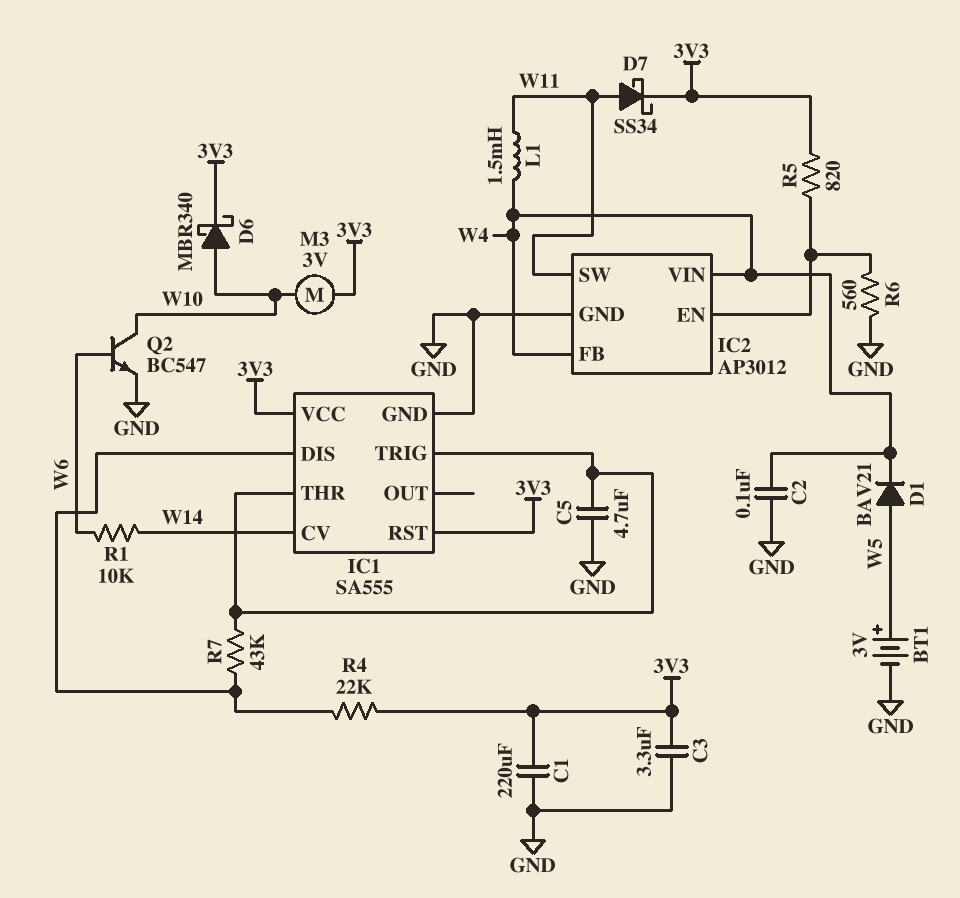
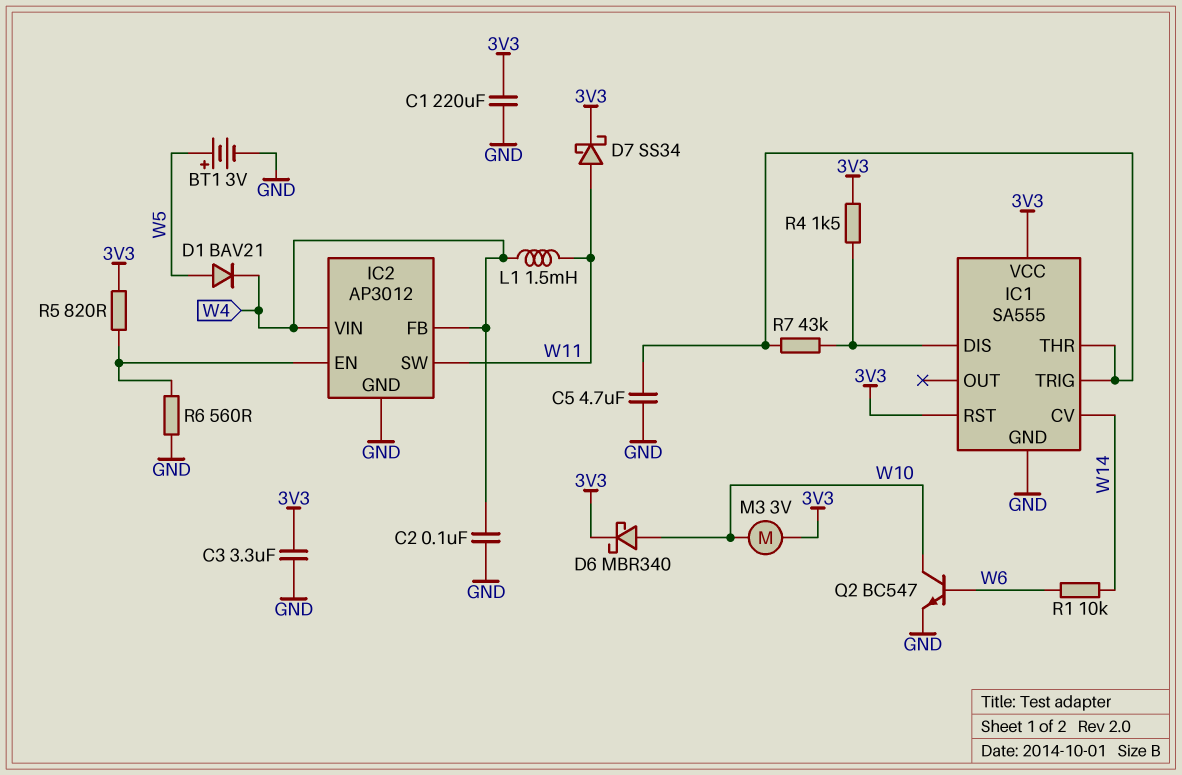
R4: 22k (3V3, IC1/DIS) -> 1.5k (3V3, IC1/DIS)

